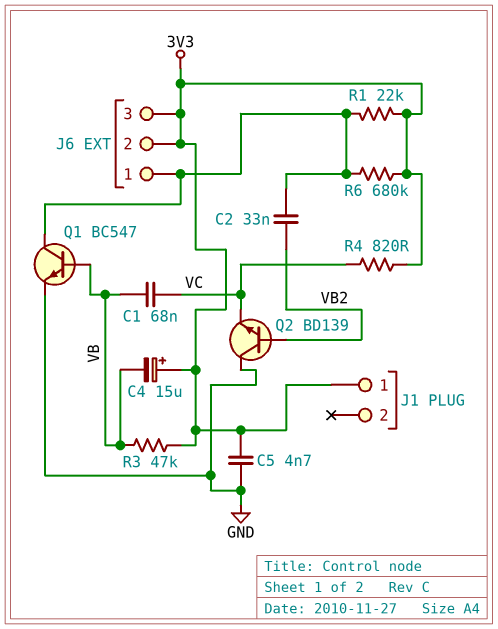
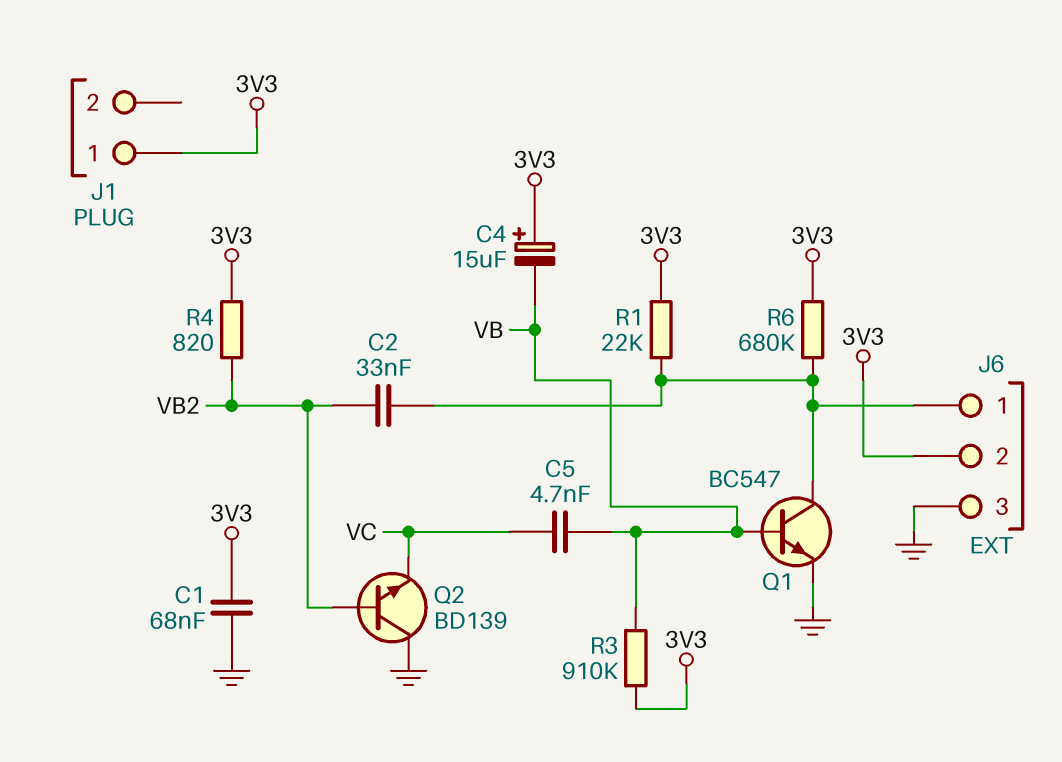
C1: 68nF (VB, VC) -> 68nF (3V3, GND)
C5: 4.7nF (3V3, GND) -> 4.7nF (VB, VC)
J6 pin 3: 3V3 -> GND
R3: 47k (3V3, VB) -> 910k (3V3, VB)
R4: 820 (3V3, VC) -> 820 (3V3, VB2)

